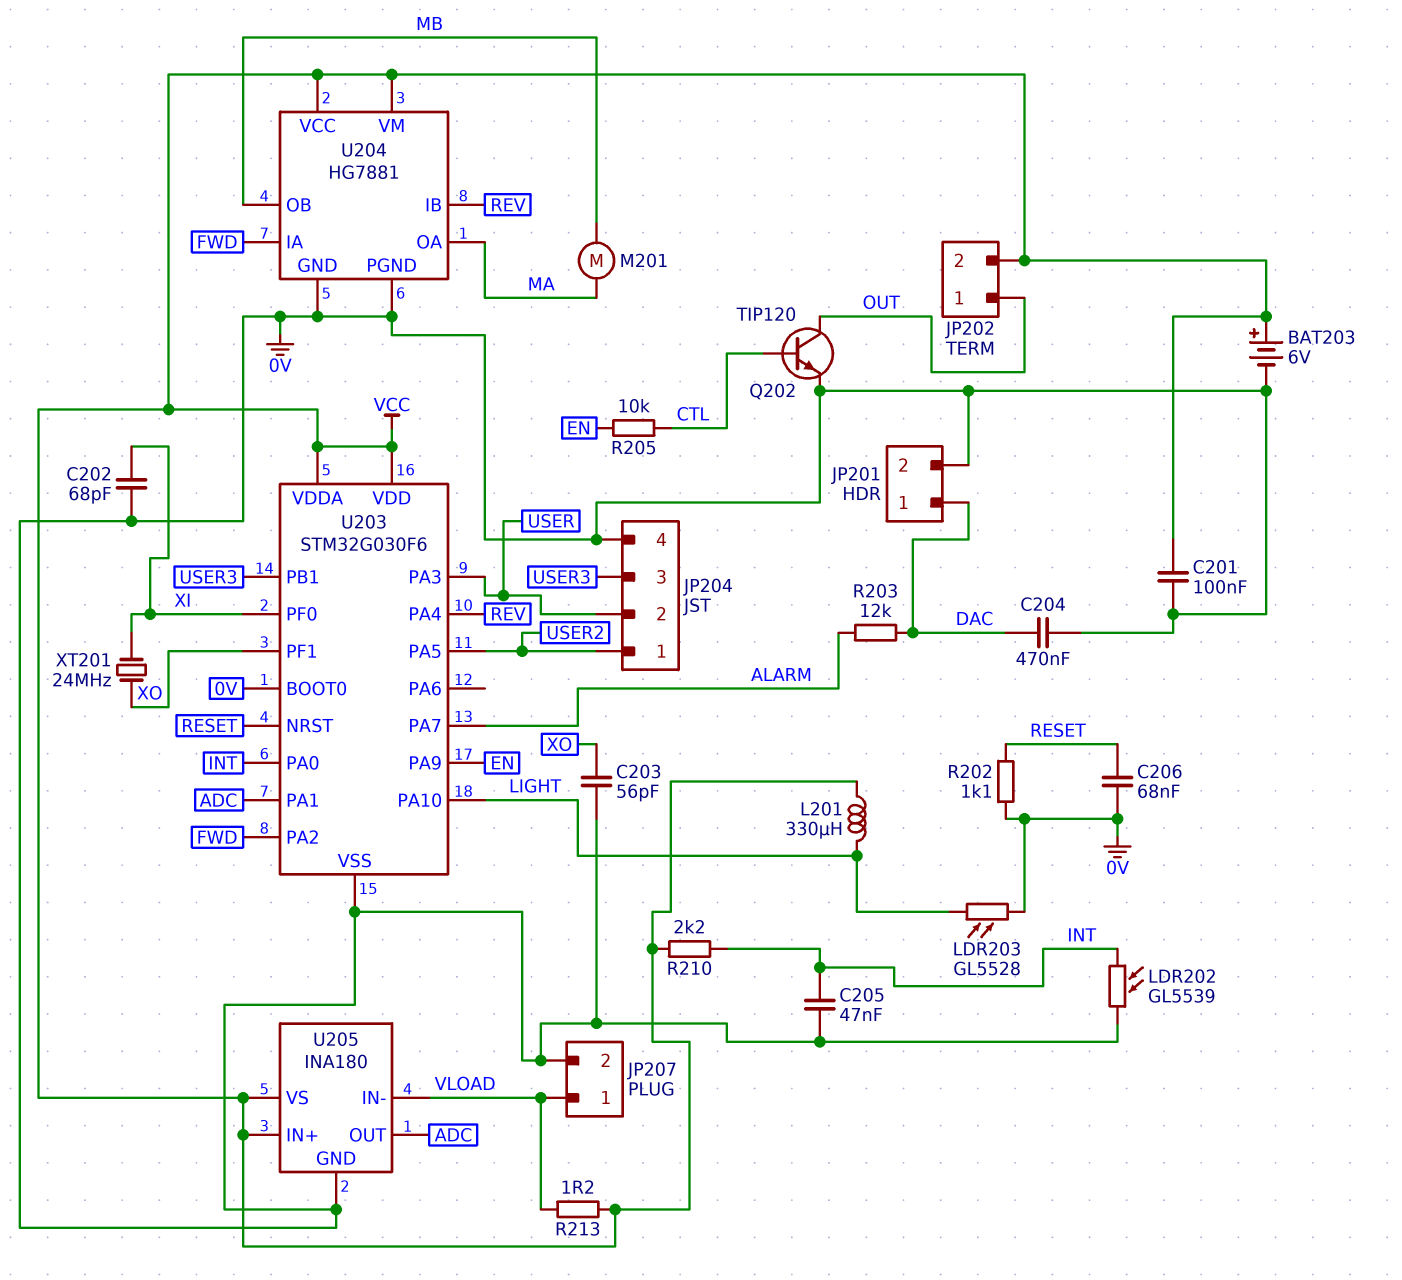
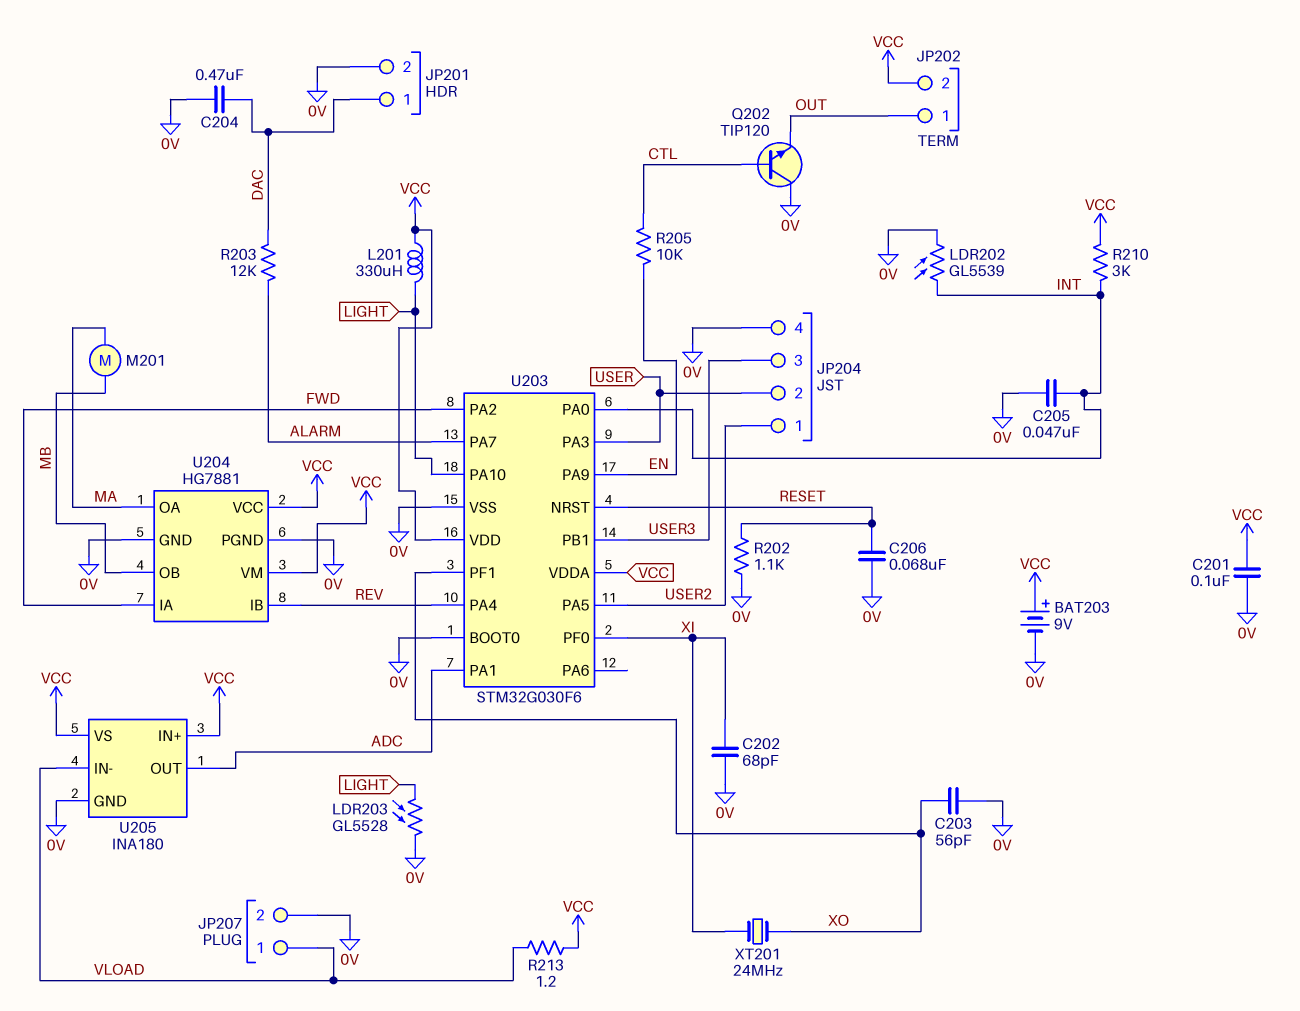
BAT203: 6V (plus VCC, minus 0V) -> 9V (plus VCC, minus 0V)
Q202: NPN TIP120 (B CTL, C OUT, E 0V) -> NPN TIP120 (B CTL, C 0V, E OUT)
R210: 2.2k (INT, VCC) -> 3k (INT, VCC)

